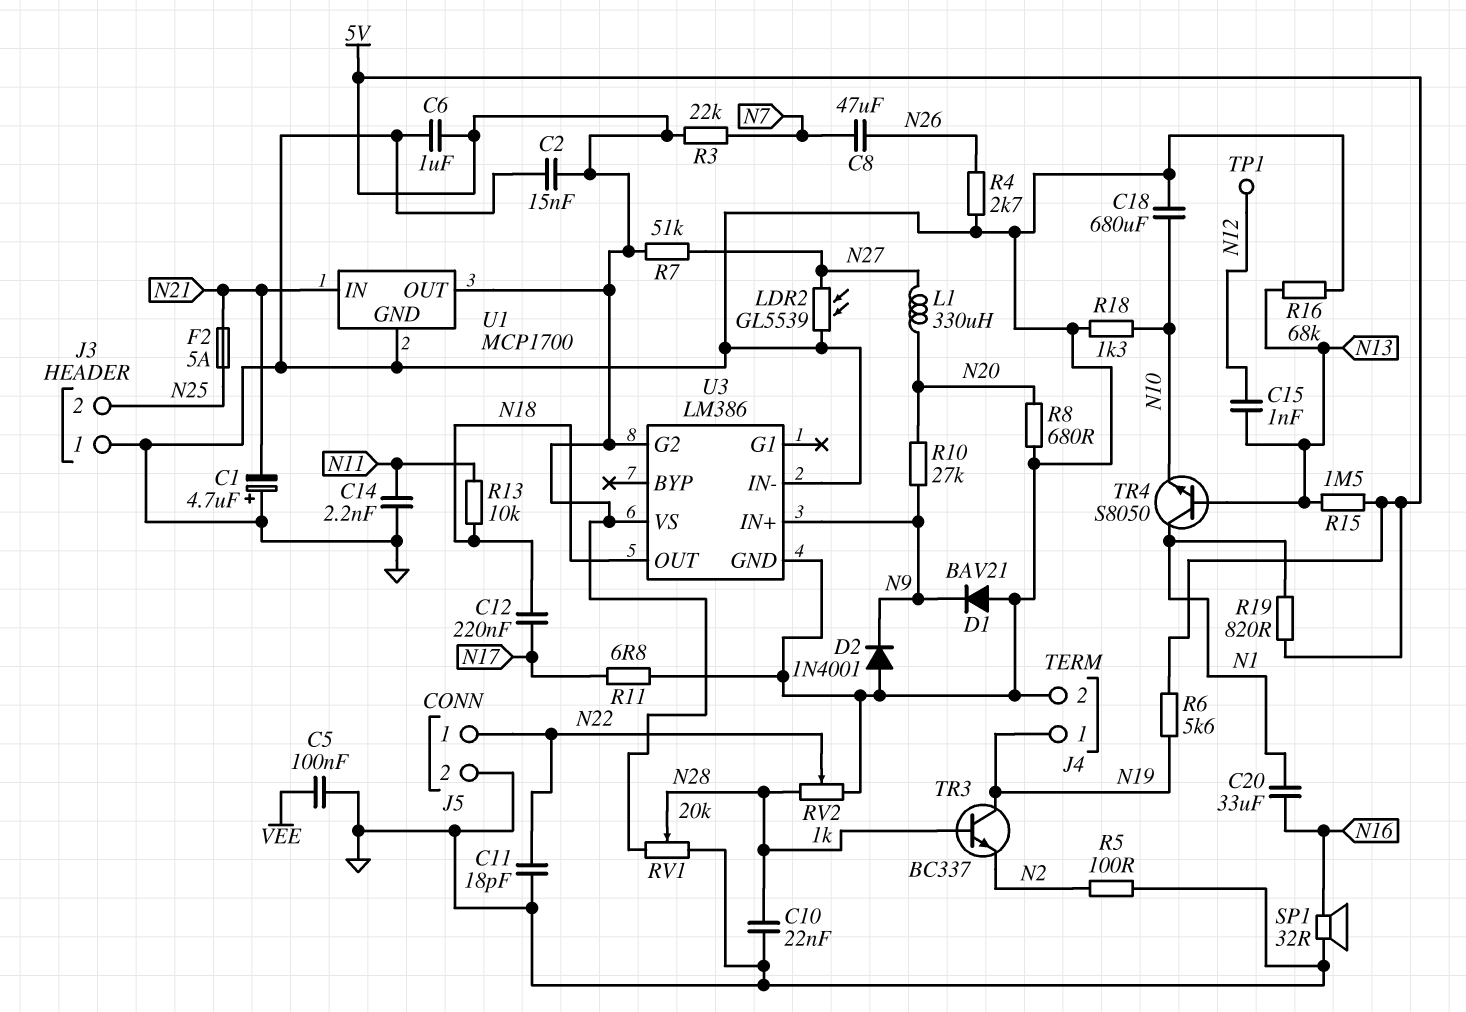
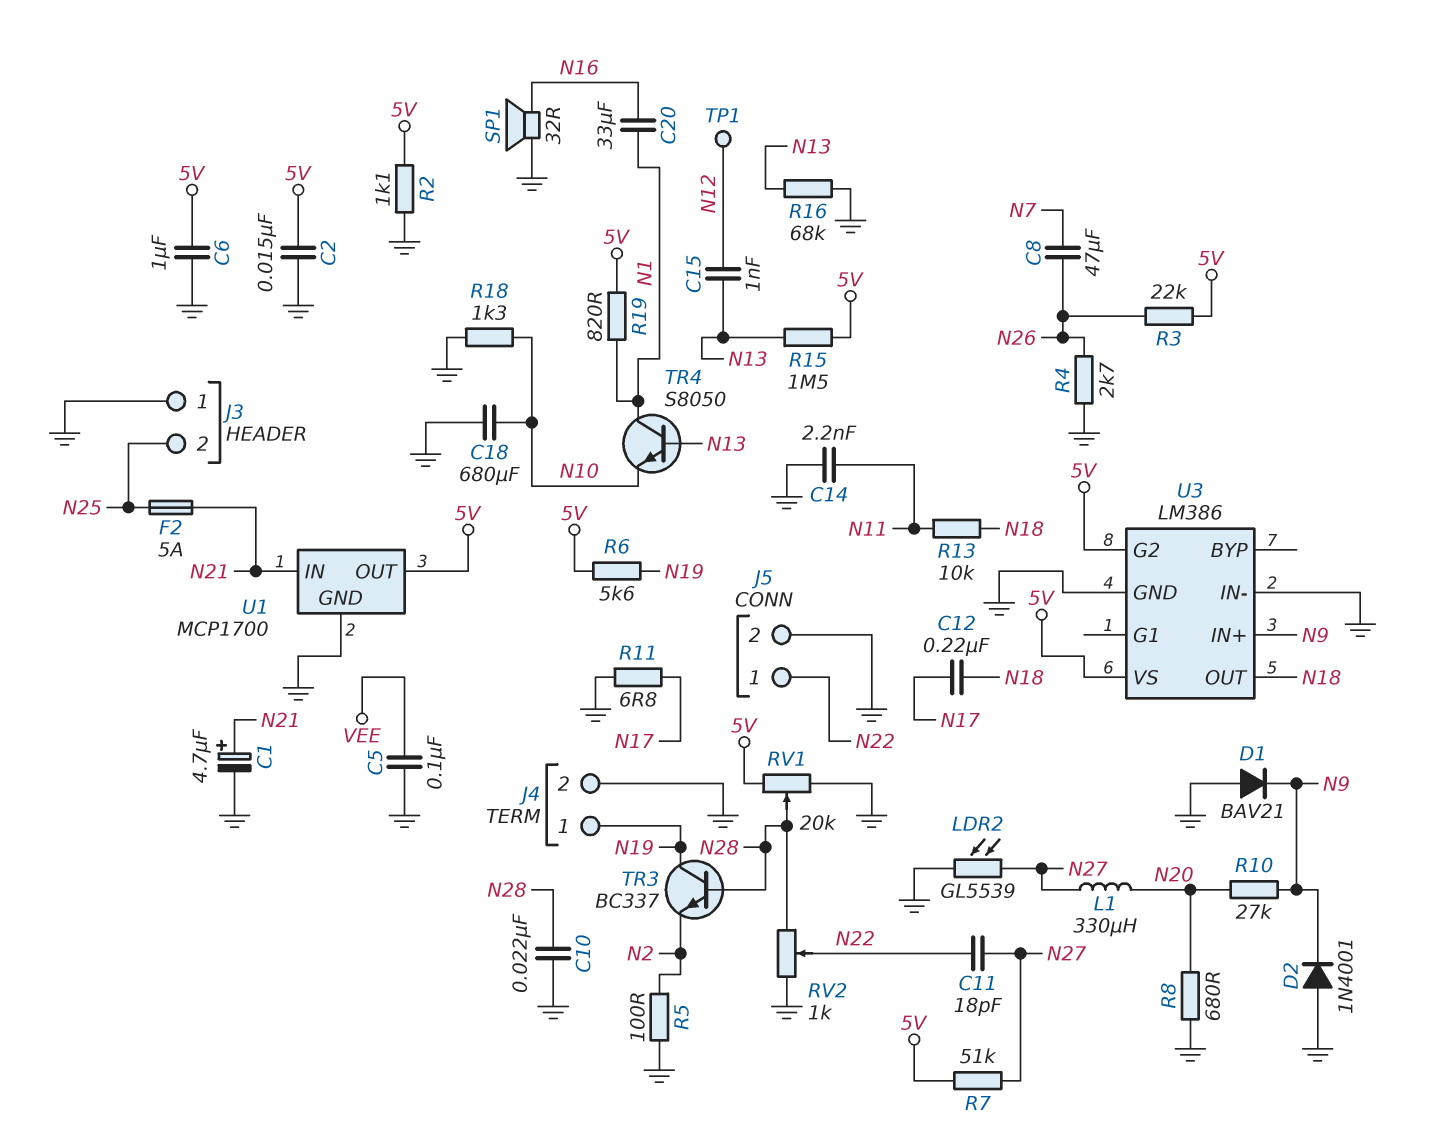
C1: 4.7uF (plus GND, minus N21) -> 4.7uF (plus N21, minus GND)
C11: 18pF (GND, N22) -> 18pF (N22, N27)
R2: none -> 1.1k (5V, GND)
R3: 22k (5V, N7) -> 22k (5V, N26)

